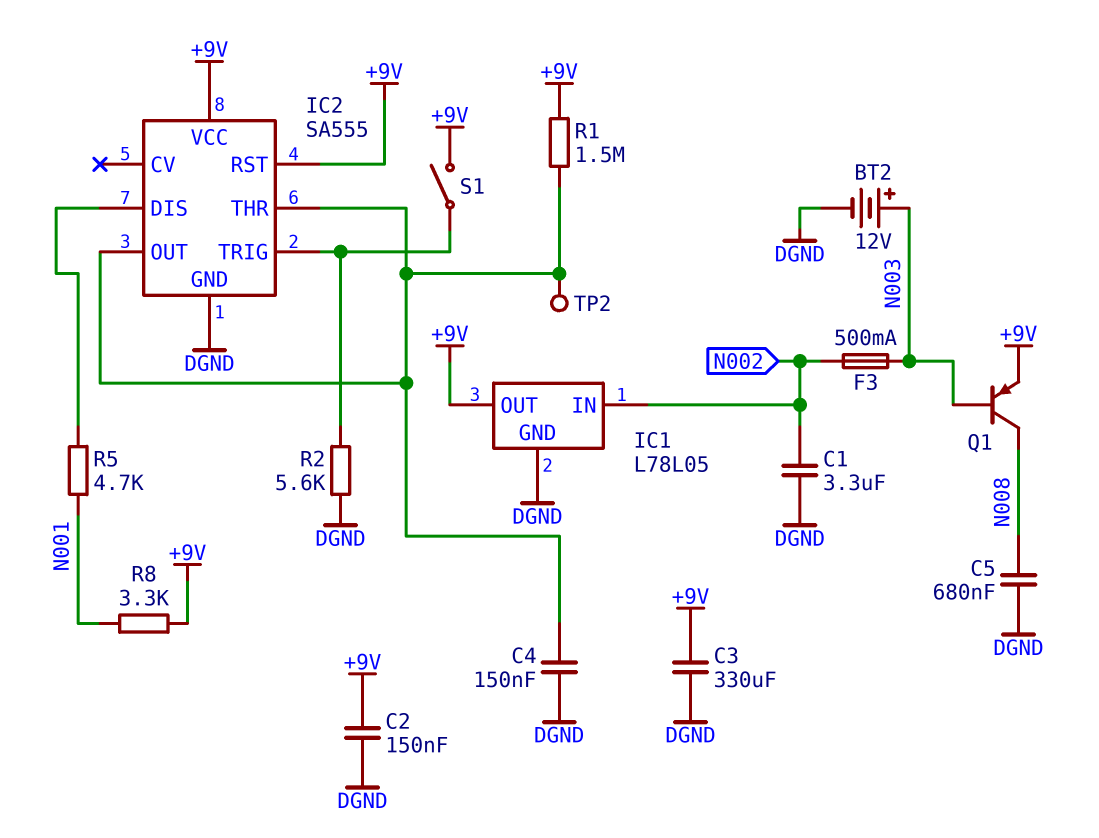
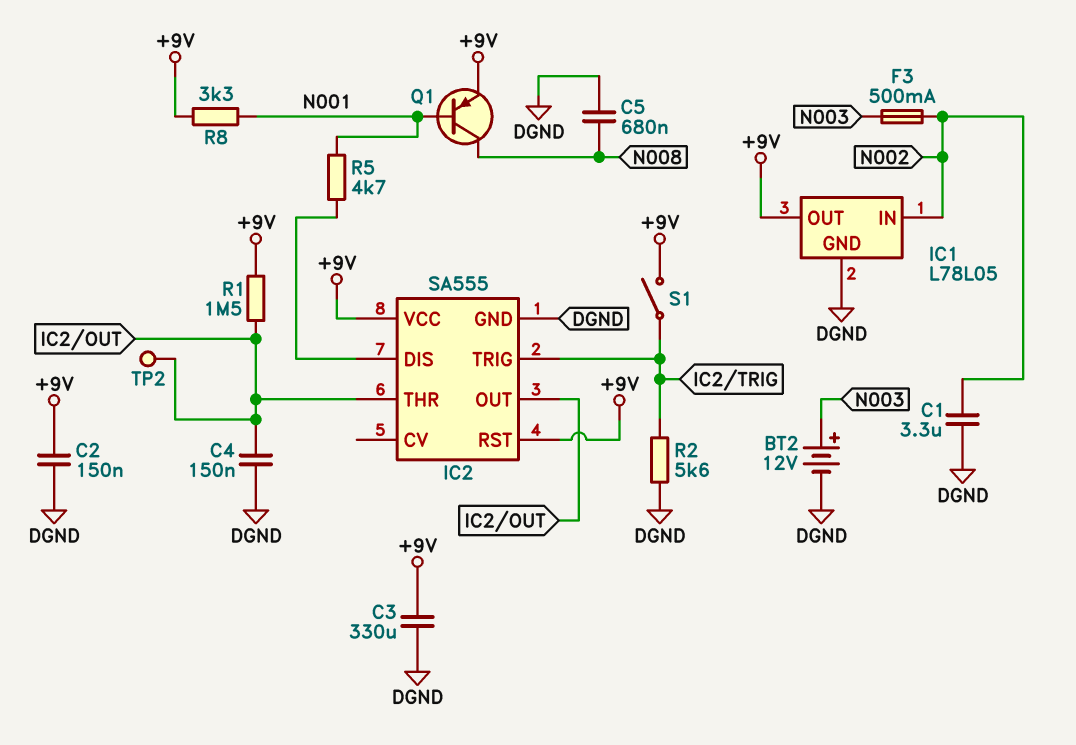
Q1: PNP (B N003, C N008, E +9V) -> PNP (B N001, C N008, E +9V)

